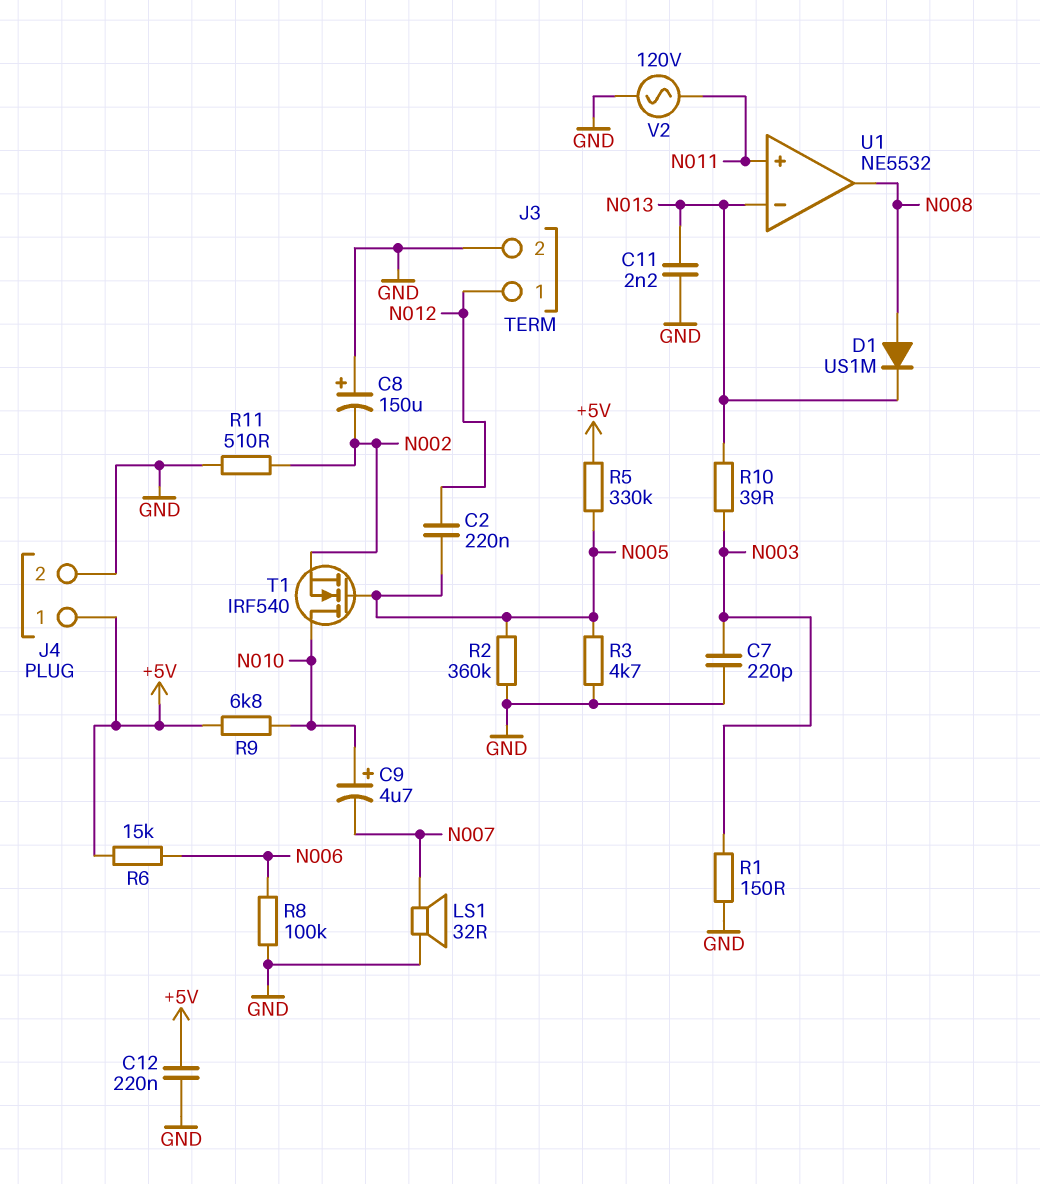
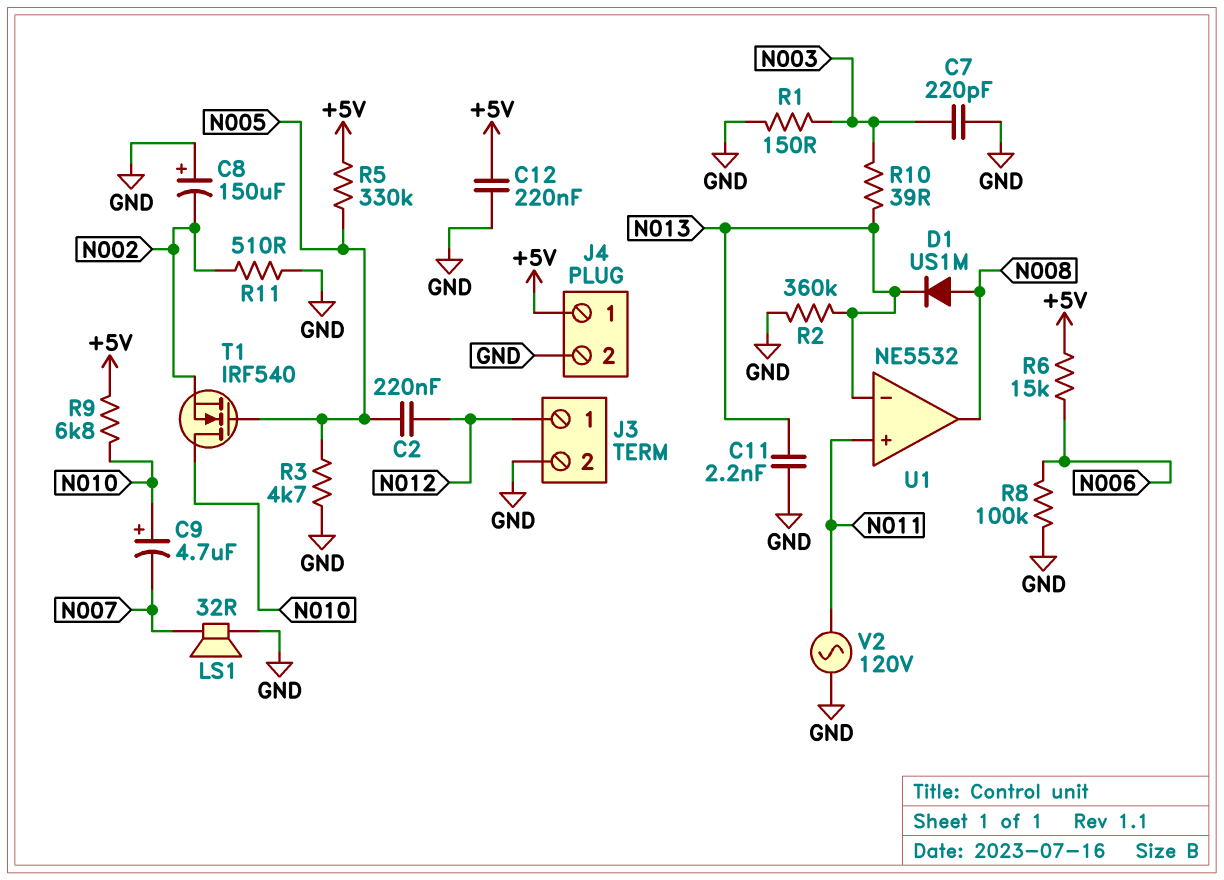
R2: 360k (GND, N005) -> 360k (GND, N013)

